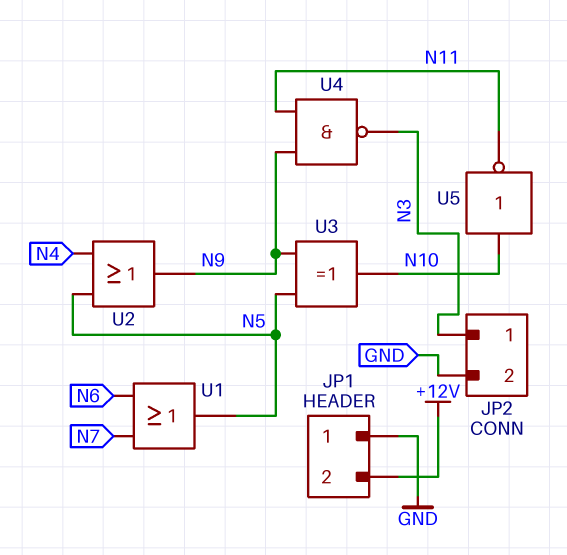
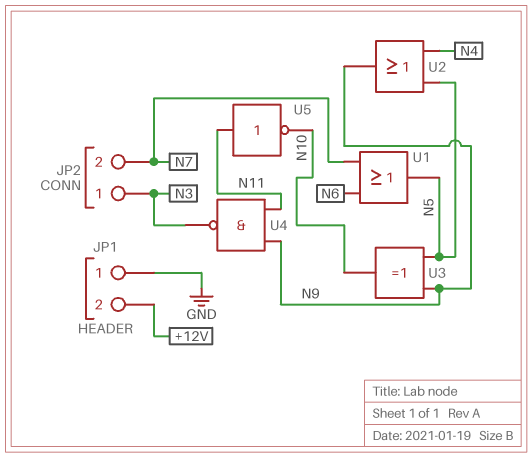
JP2 pin 2: GND -> N7
U5: NOT (in N10, out N11) -> NOT (in N11, out N10)

